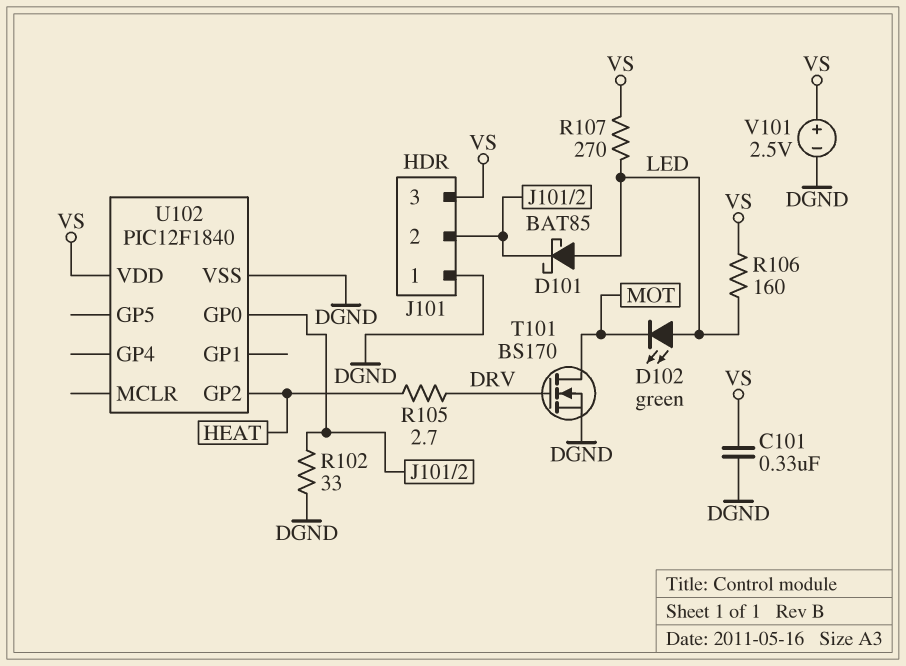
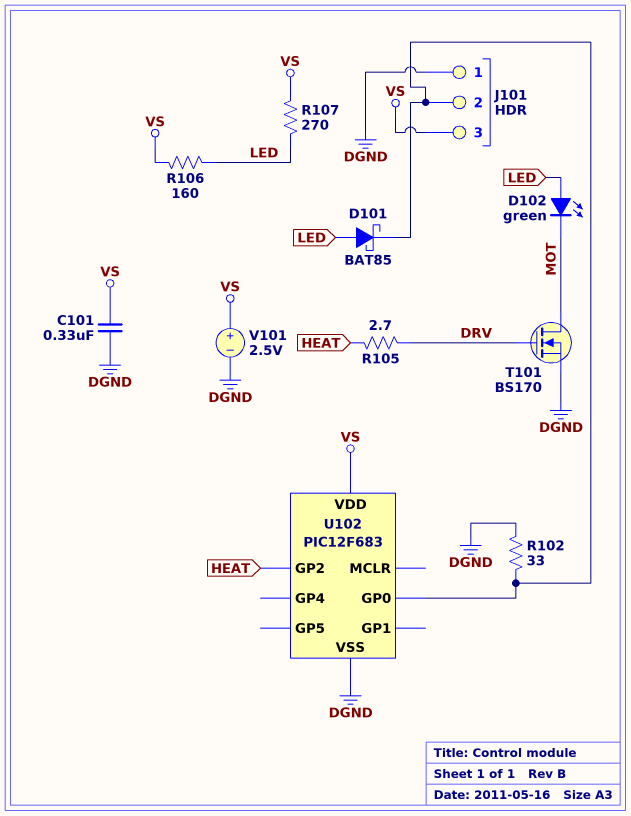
U102: PIC12F1840 -> PIC12F683

